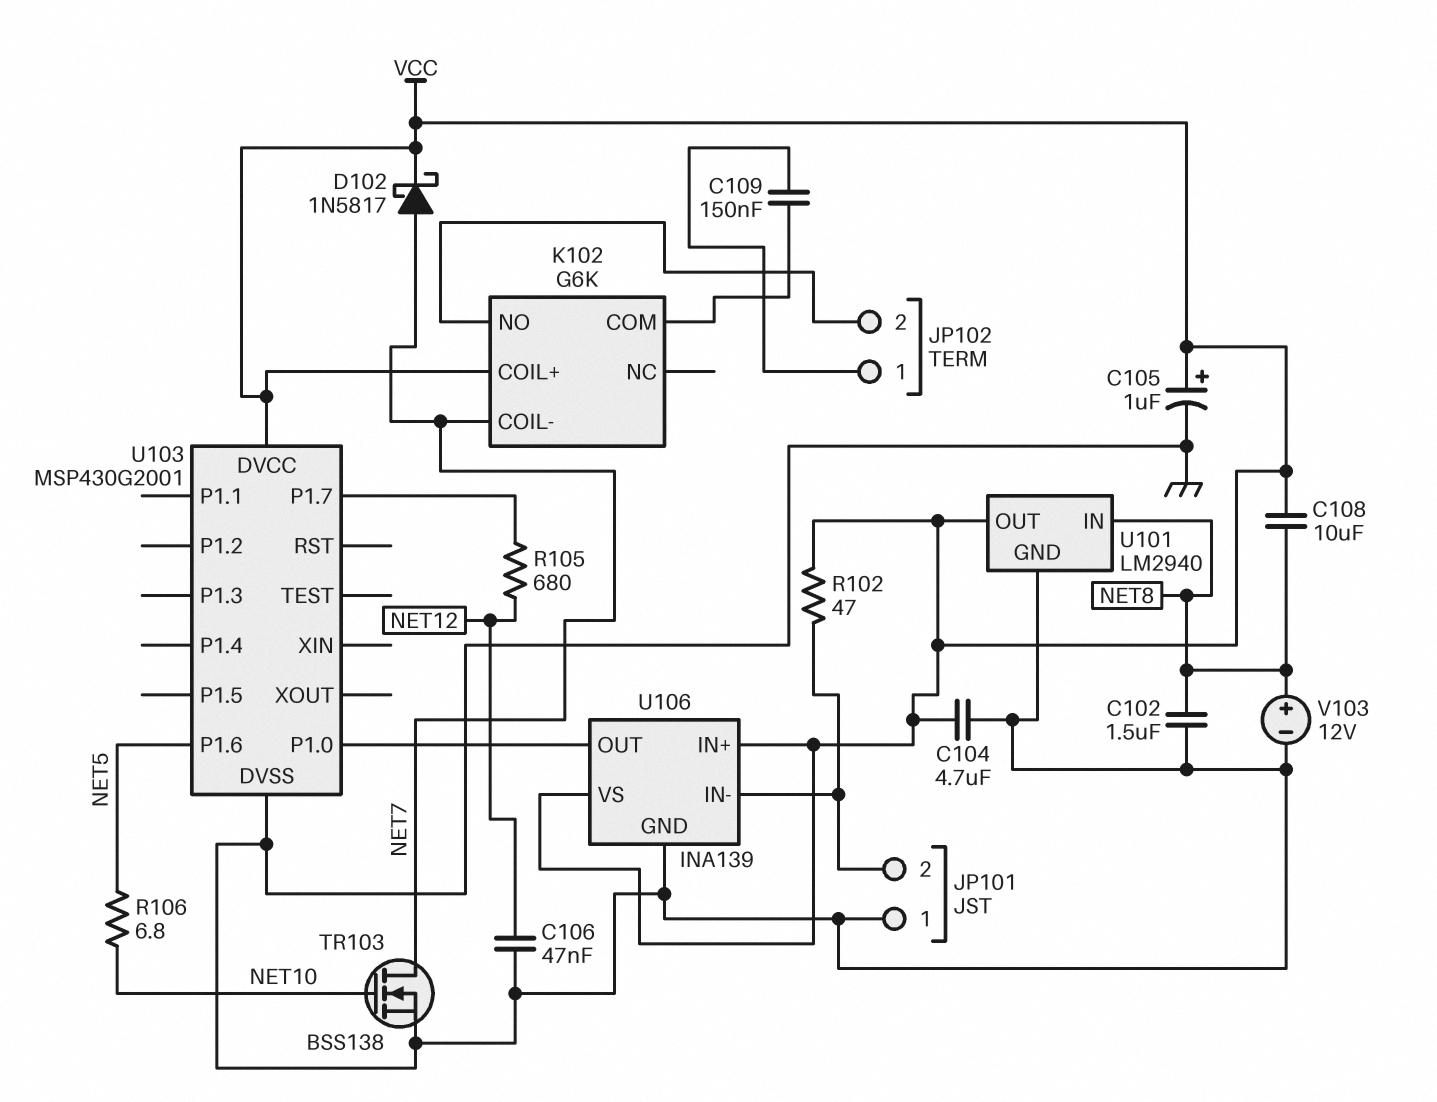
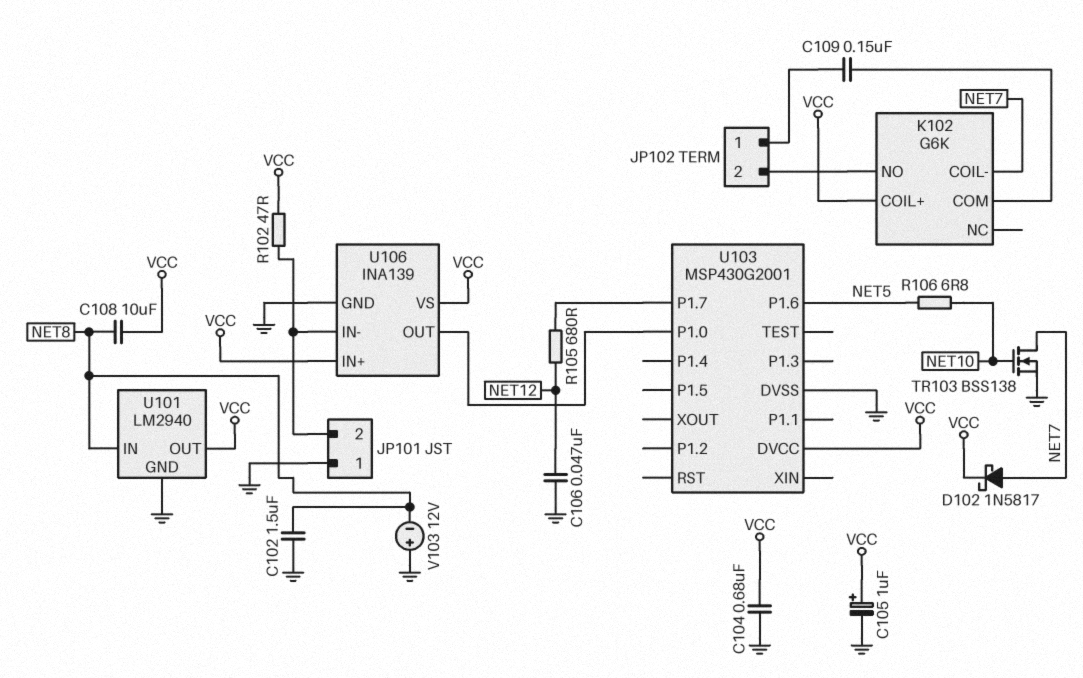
C104: 4.7uF (GND, VCC) -> 680nF (GND, VCC)
V103: 12V (plus NET8, minus GND) -> 12V (plus GND, minus NET8)

